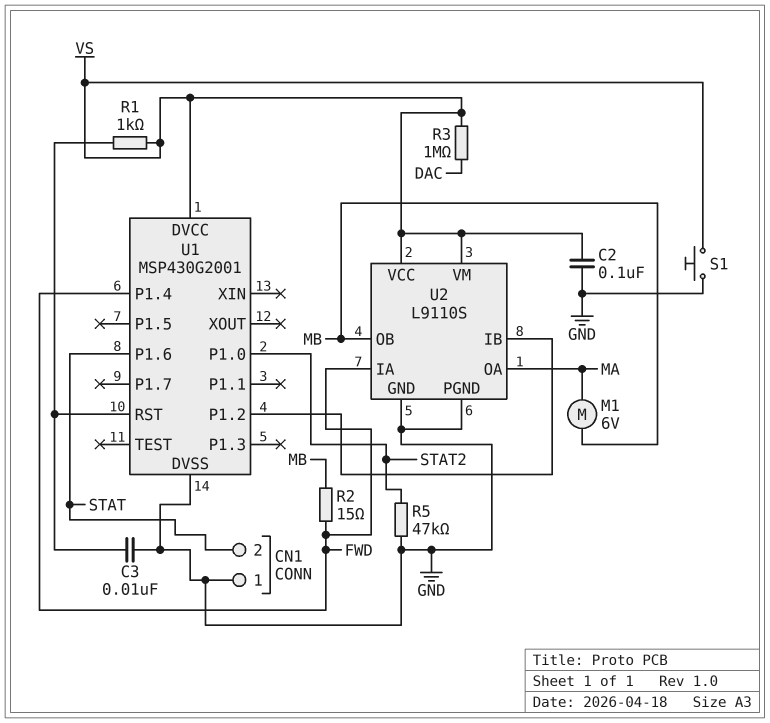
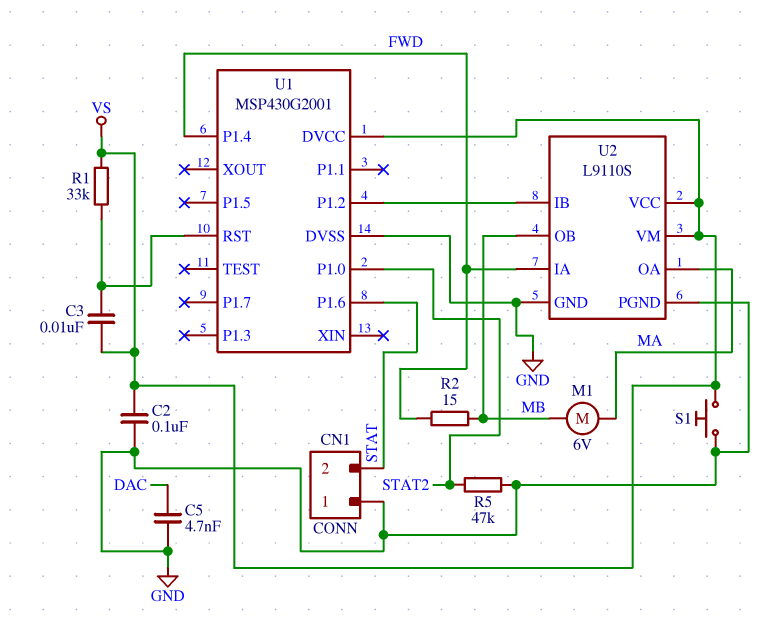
C3: 10nF (GND, U1/RST) -> 10nF (U1/RST, VS)
C5: none -> 4.7nF (DAC, GND)
R1: 1k (U1/RST, VS) -> 33k (U1/RST, VS)
R3: 1M (DAC, VS) -> none

